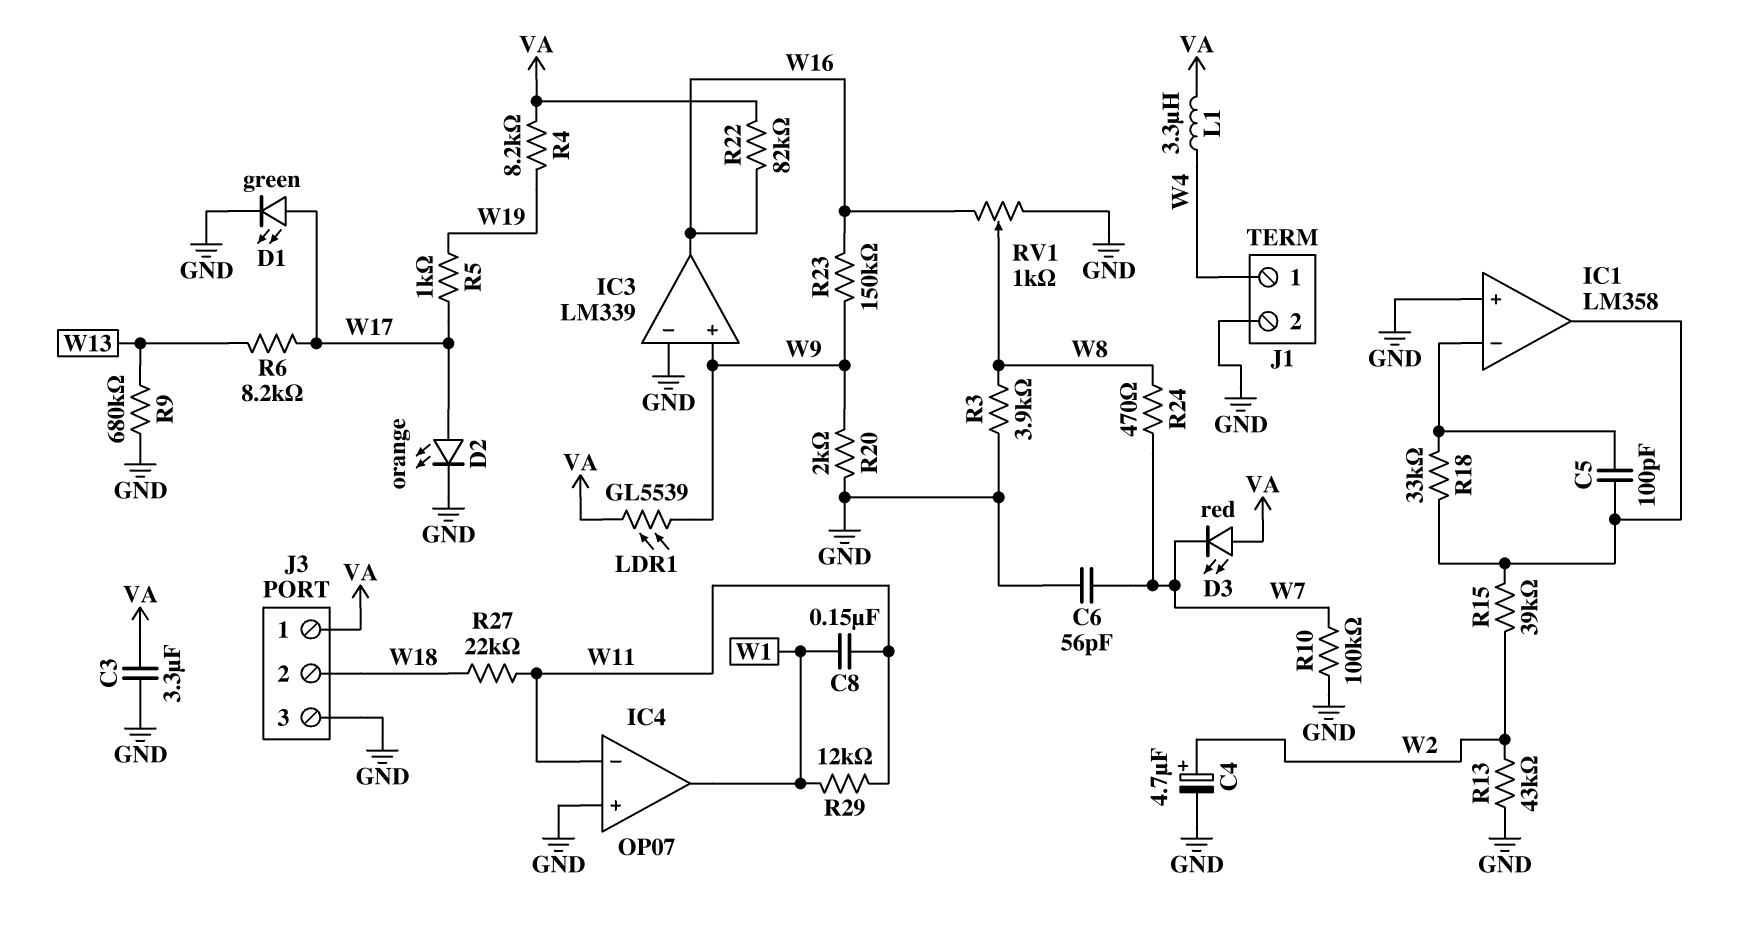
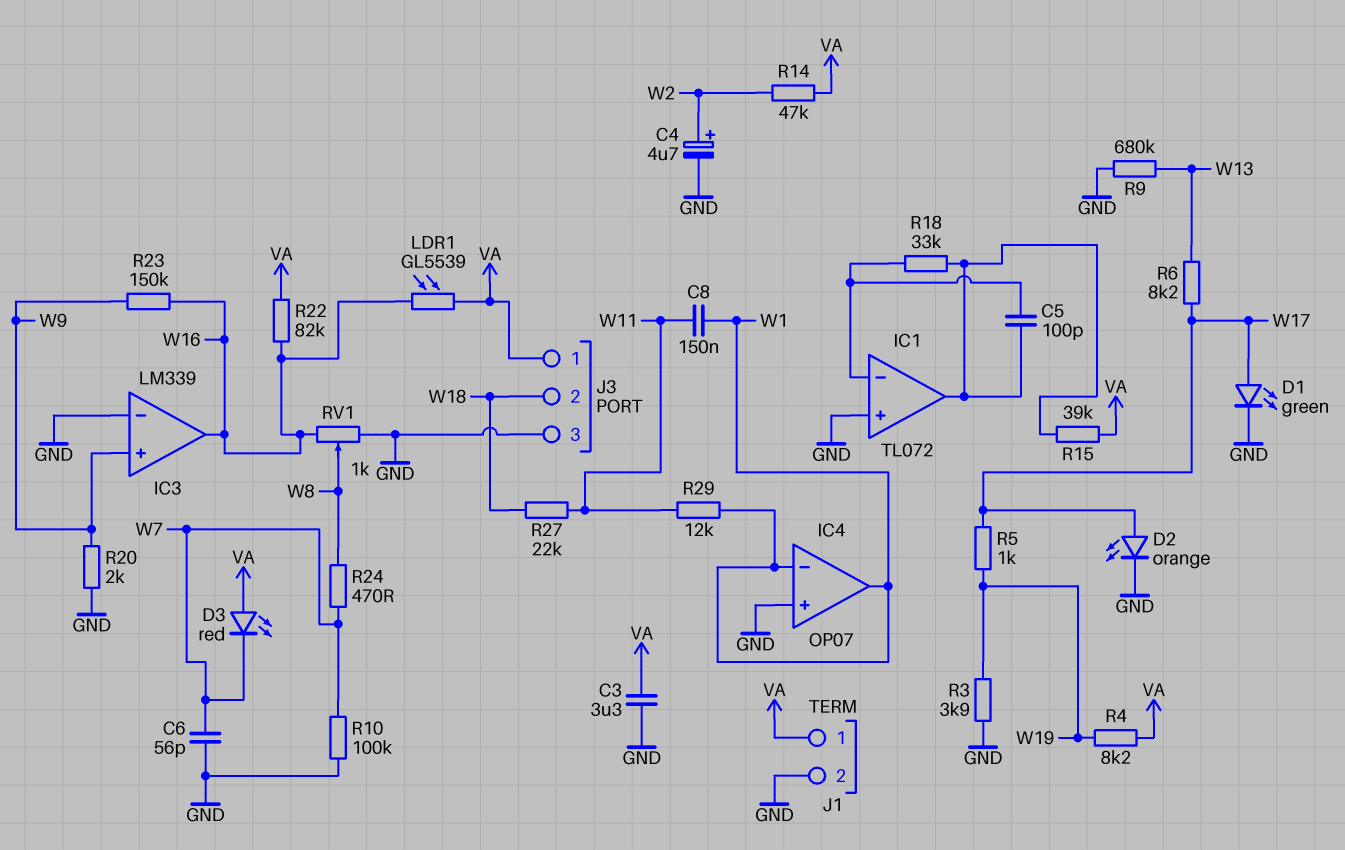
IC1: LM358 -> TL072
IC4 pin in-: W11 -> W1
J1 pin 1: W4 -> VA
L1: 3.3uH (VA, W4) -> none
LDR1: GL5539 (VA, W9) -> GL5539 (VA, W16)
R3: 3.9k (GND, W8) -> 3.9k (GND, W19)
R13: 43k (GND, W2) -> none
R14: none -> 47k (VA, W2)
R15: 39k (IC1/out, W2) -> 39k (IC1/out, VA)

